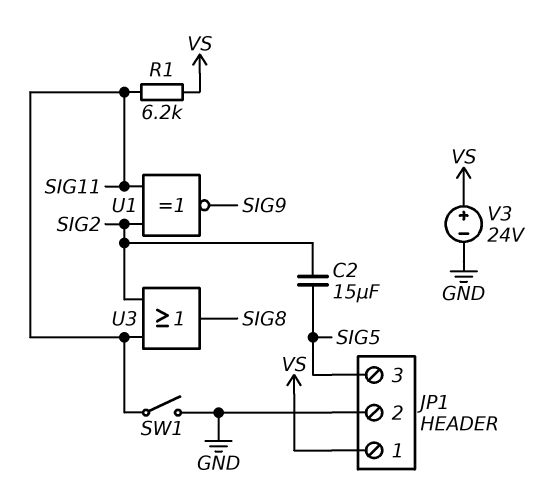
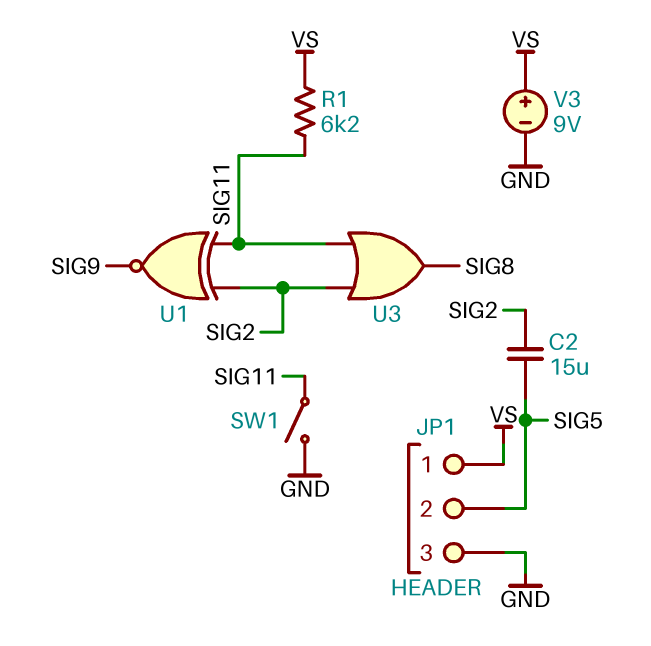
JP1 pin 2: GND -> SIG5
JP1 pin 3: SIG5 -> GND
V3: 24V (plus VS, minus GND) -> 9V (plus VS, minus GND)

